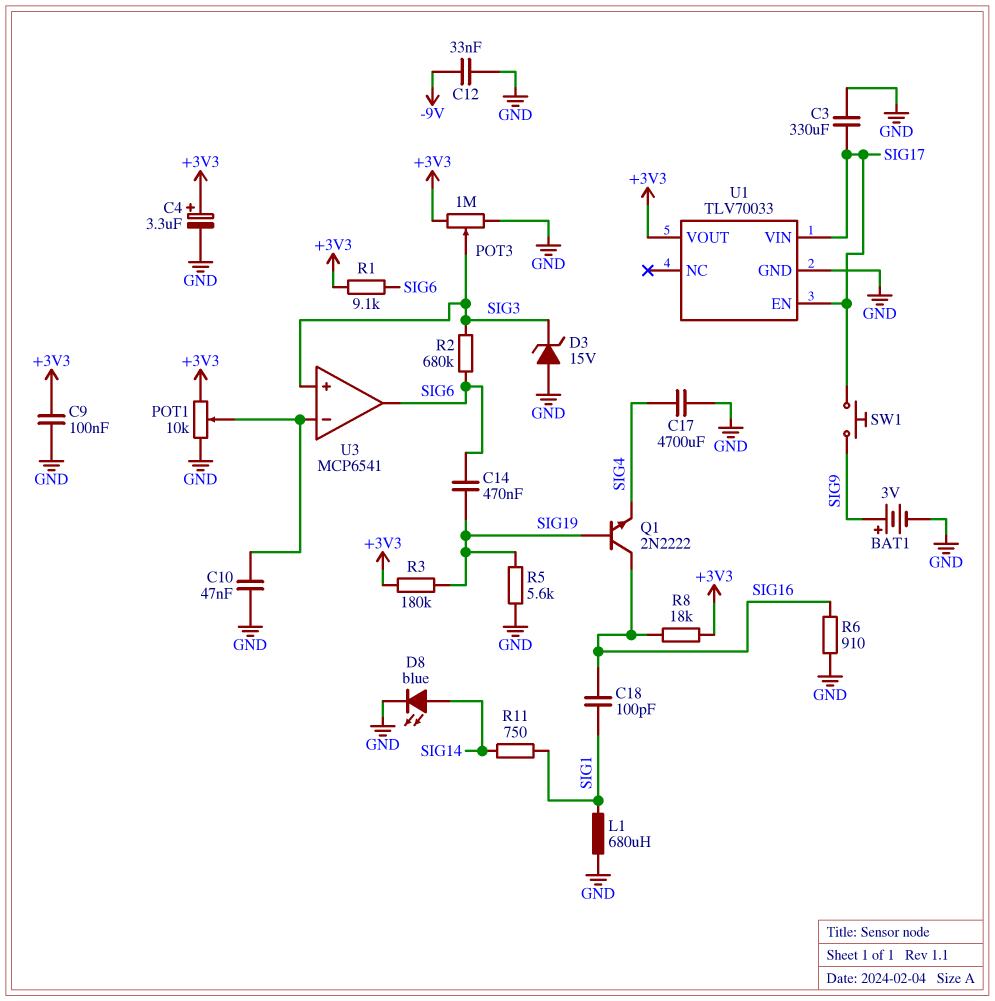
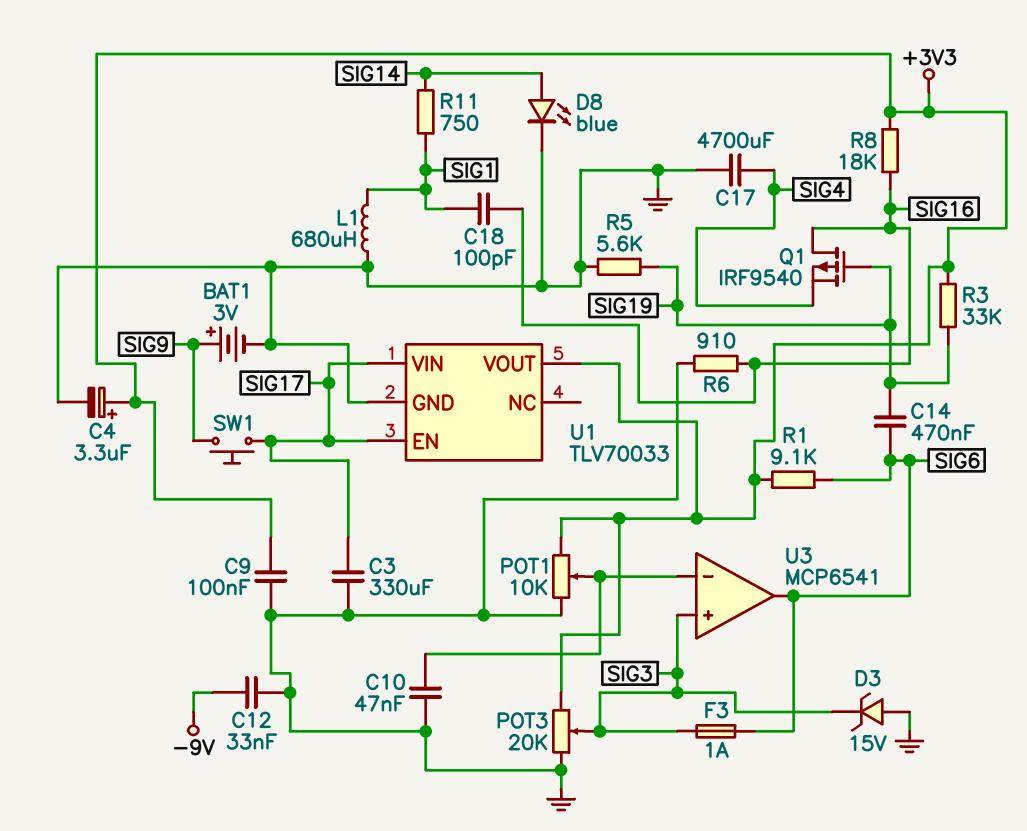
F3: none -> 1A (SIG3, SIG6)
POT3: 1M (+3V3, GND, wiper SIG3) -> 20k (+3V3, GND, wiper SIG3)
Q1: NPN 2N2222 (B SIG19, C SIG16, E SIG4) -> PMOS IRF9540 (G SIG19, D SIG16, S SIG4)
R2: 680k (SIG3, SIG6) -> none
R3: 180k (+3V3, SIG19) -> 33k (+3V3, SIG19)

